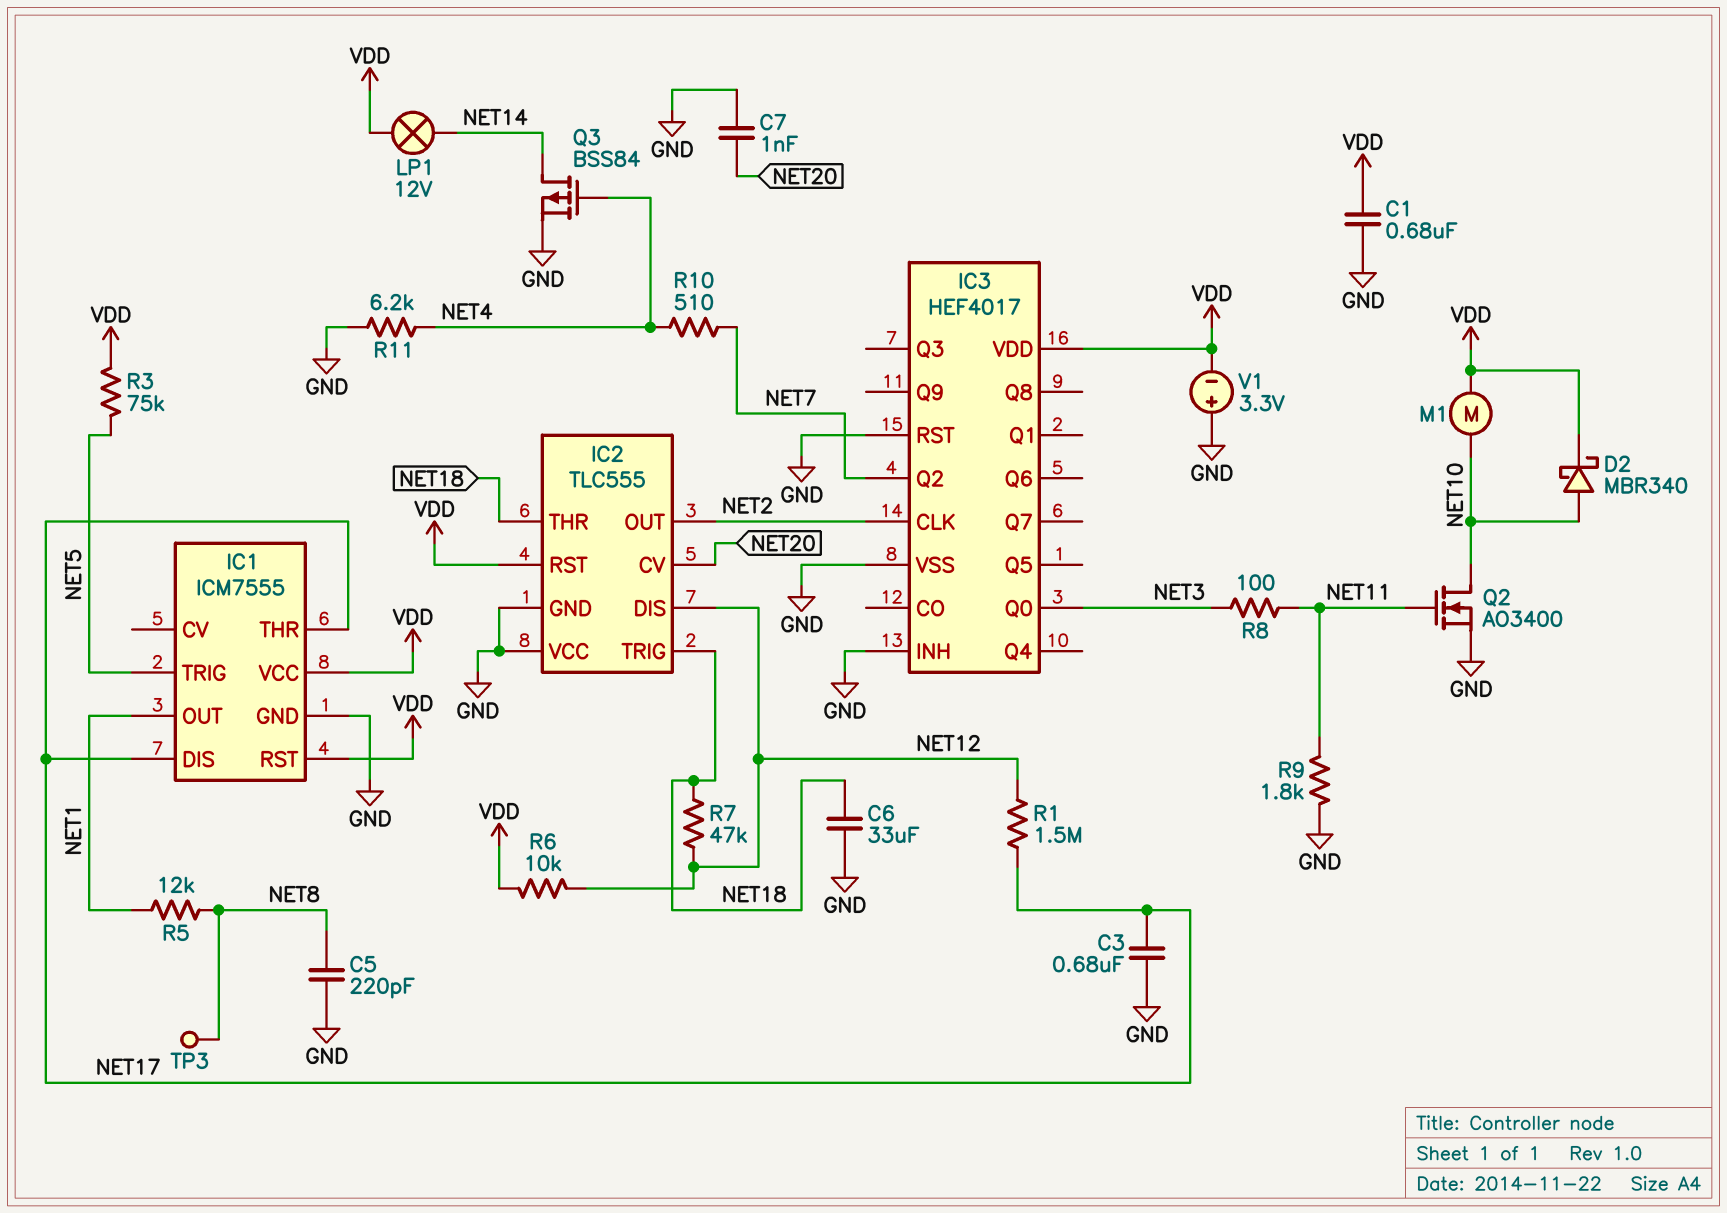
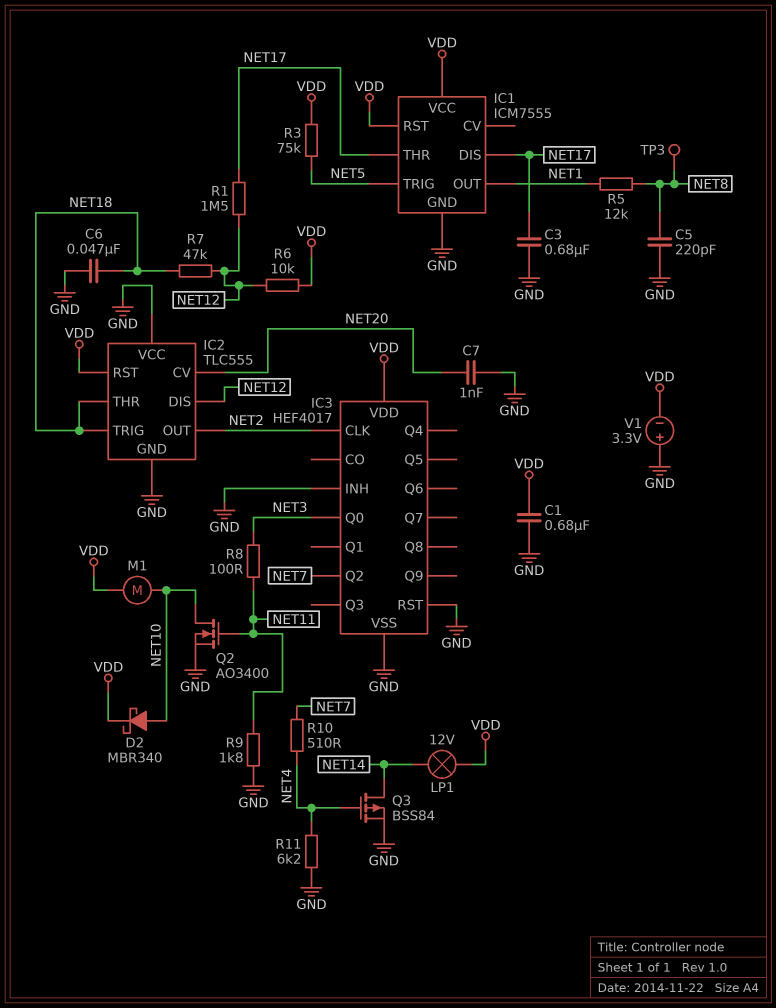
C6: 33uF (GND, NET18) -> 47nF (GND, NET18)

